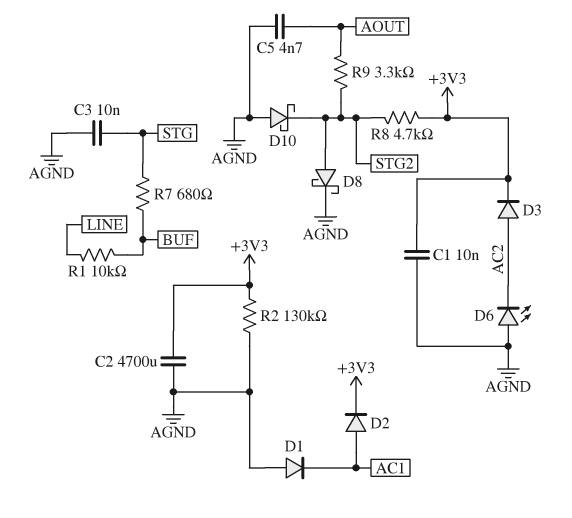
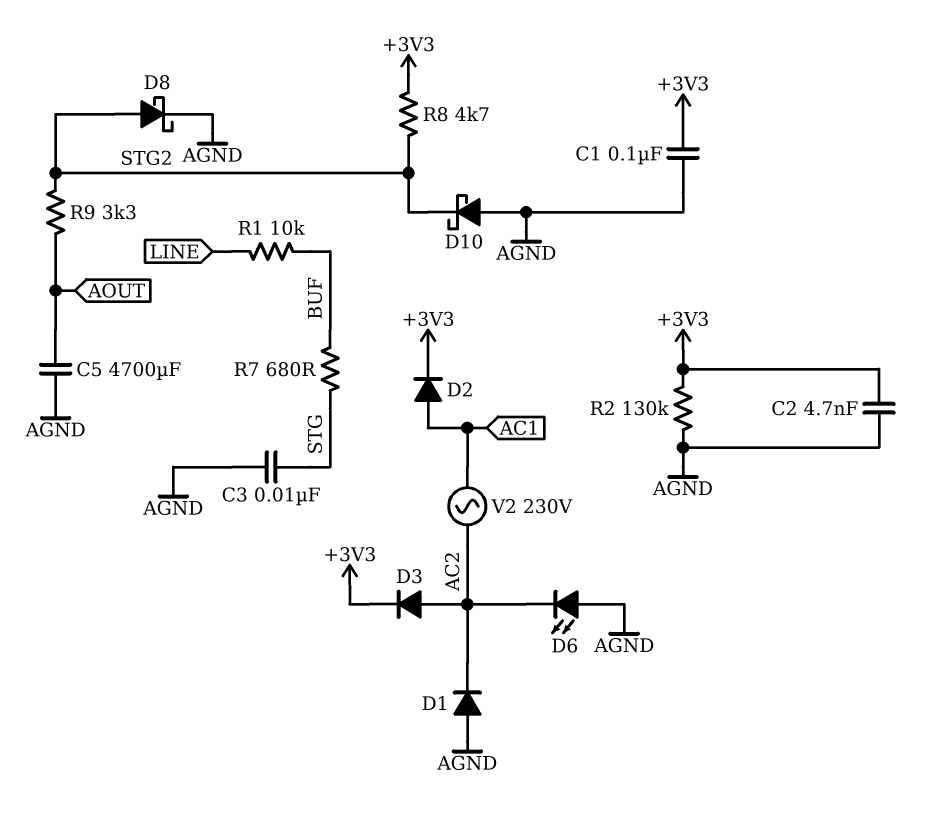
C1: 10nF (+3V3, AGND) -> 100nF (+3V3, AGND)
C2: 4700uF (+3V3, AGND) -> 4.7nF (+3V3, AGND)
C5: 4.7nF (AGND, AOUT) -> 4700uF (AGND, AOUT)
D1: diode (A AGND, K AC1) -> diode (A AGND, K AC2)
V2: none -> AC 230V (AC1, AC2)

